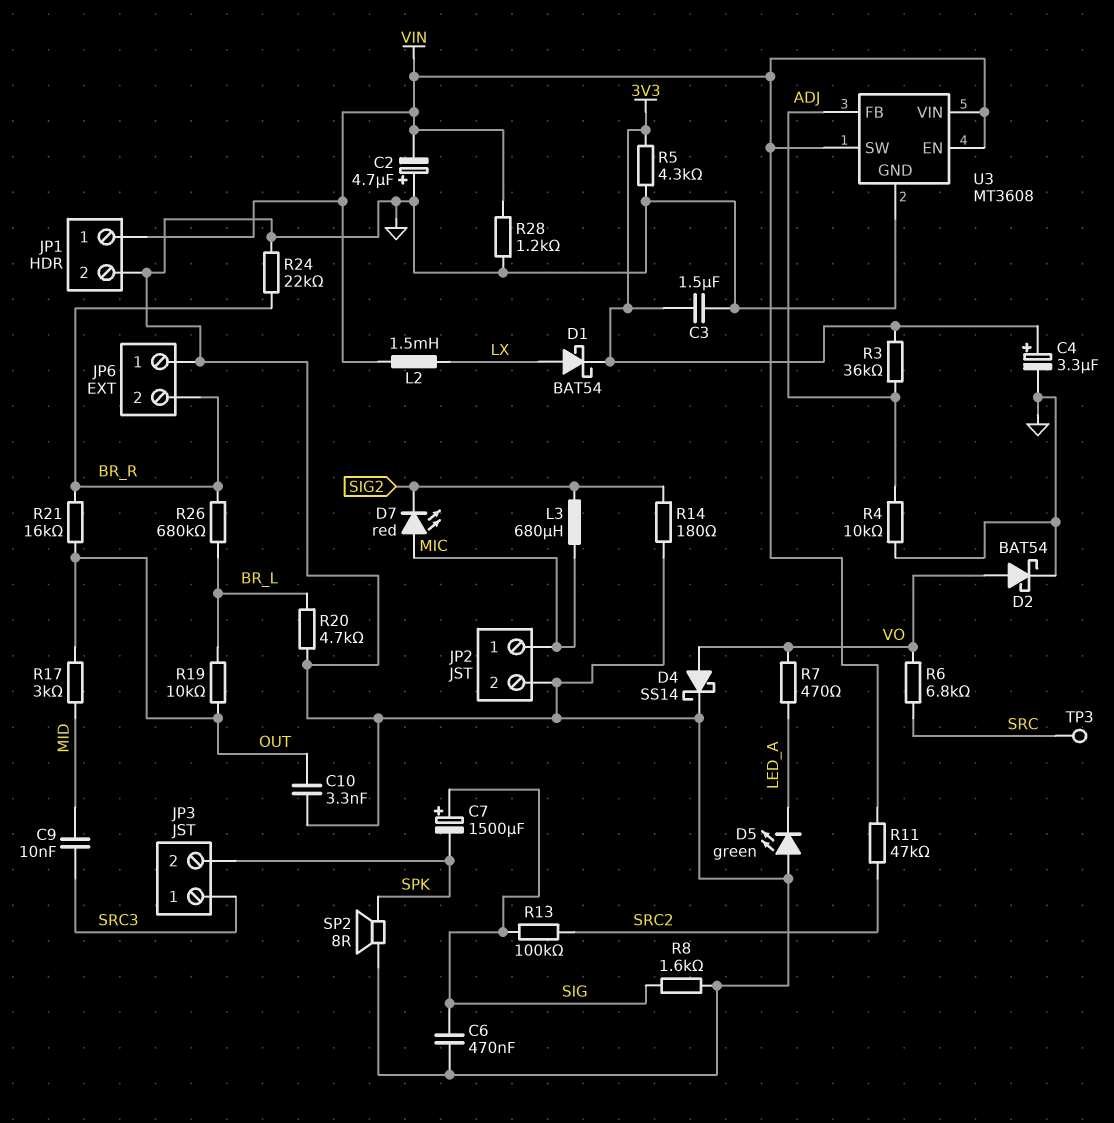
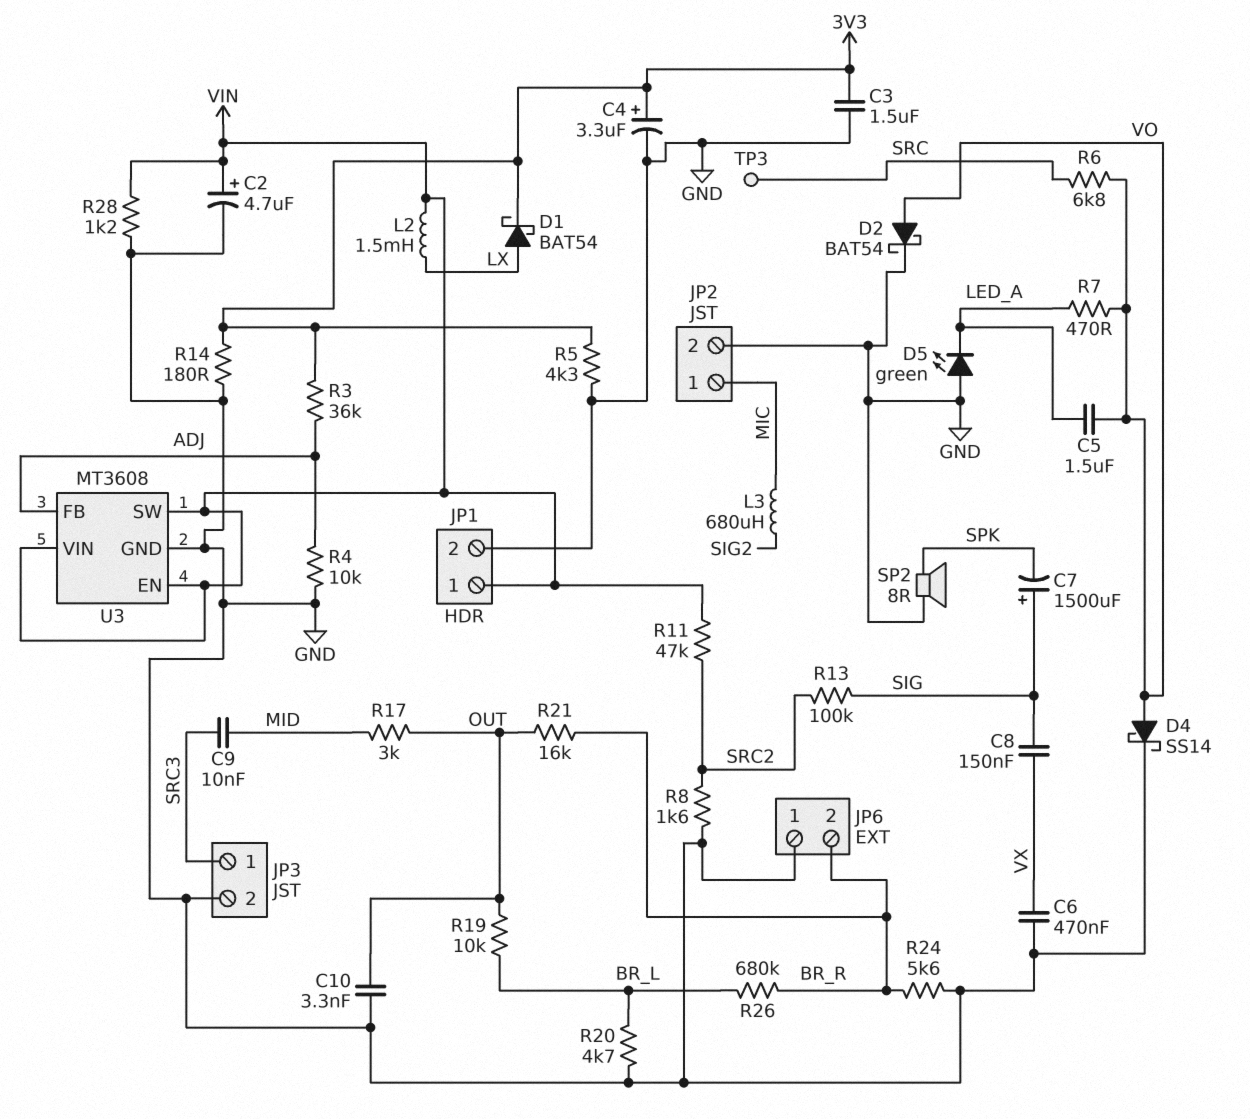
C2: 4.7uF (plus GND, minus VIN) -> 4.7uF (plus VIN, minus GND)
C5: none -> 1.5uF (LED_A, VO)
C6: 470nF (GND, SIG) -> 470nF (GND, VX)
C8: none -> 150nF (SIG, VX)
D7: LED red (A MIC, K SIG2) -> none
JP3 pin 2: SPK -> GND
R8: 1.6k (GND, SIG) -> 1.6k (GND, SRC2)
R14: 180 (GND, SIG2) -> 180 (3V3, GND)
R24: 22k (BR_R, GND) -> 5.6k (BR_R, GND)

